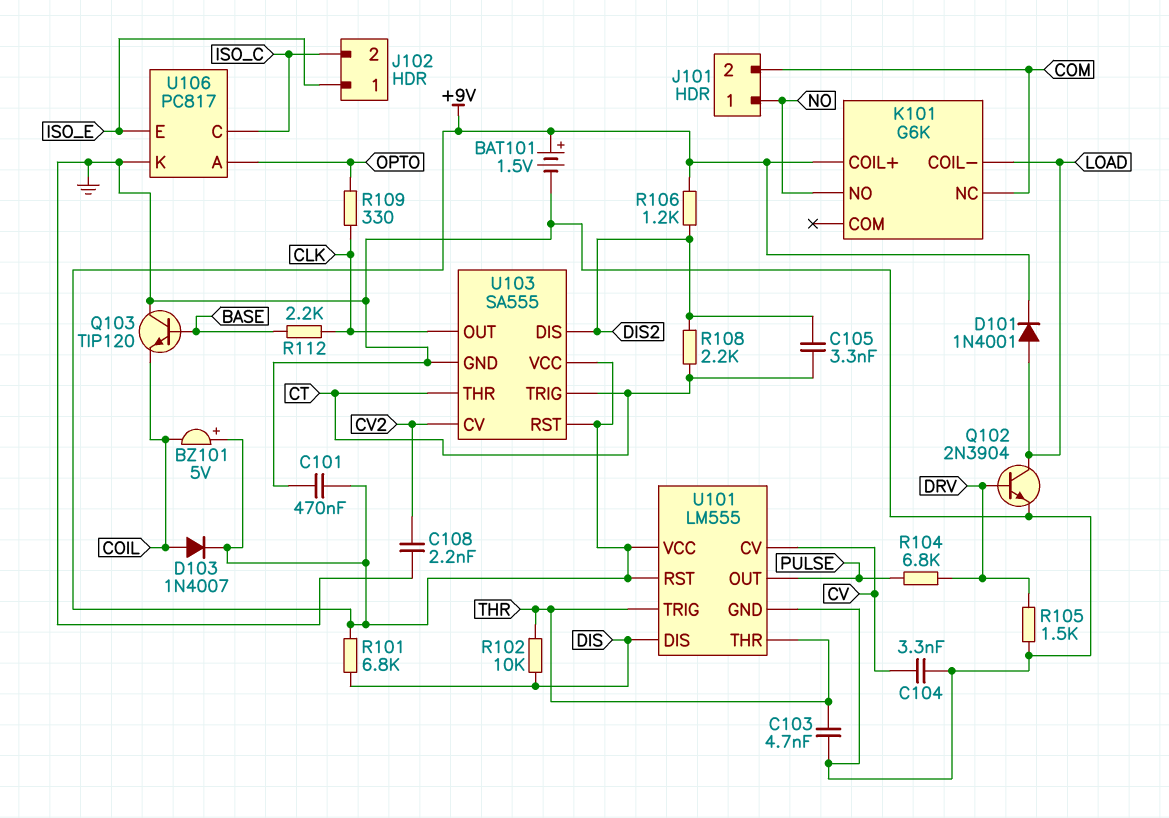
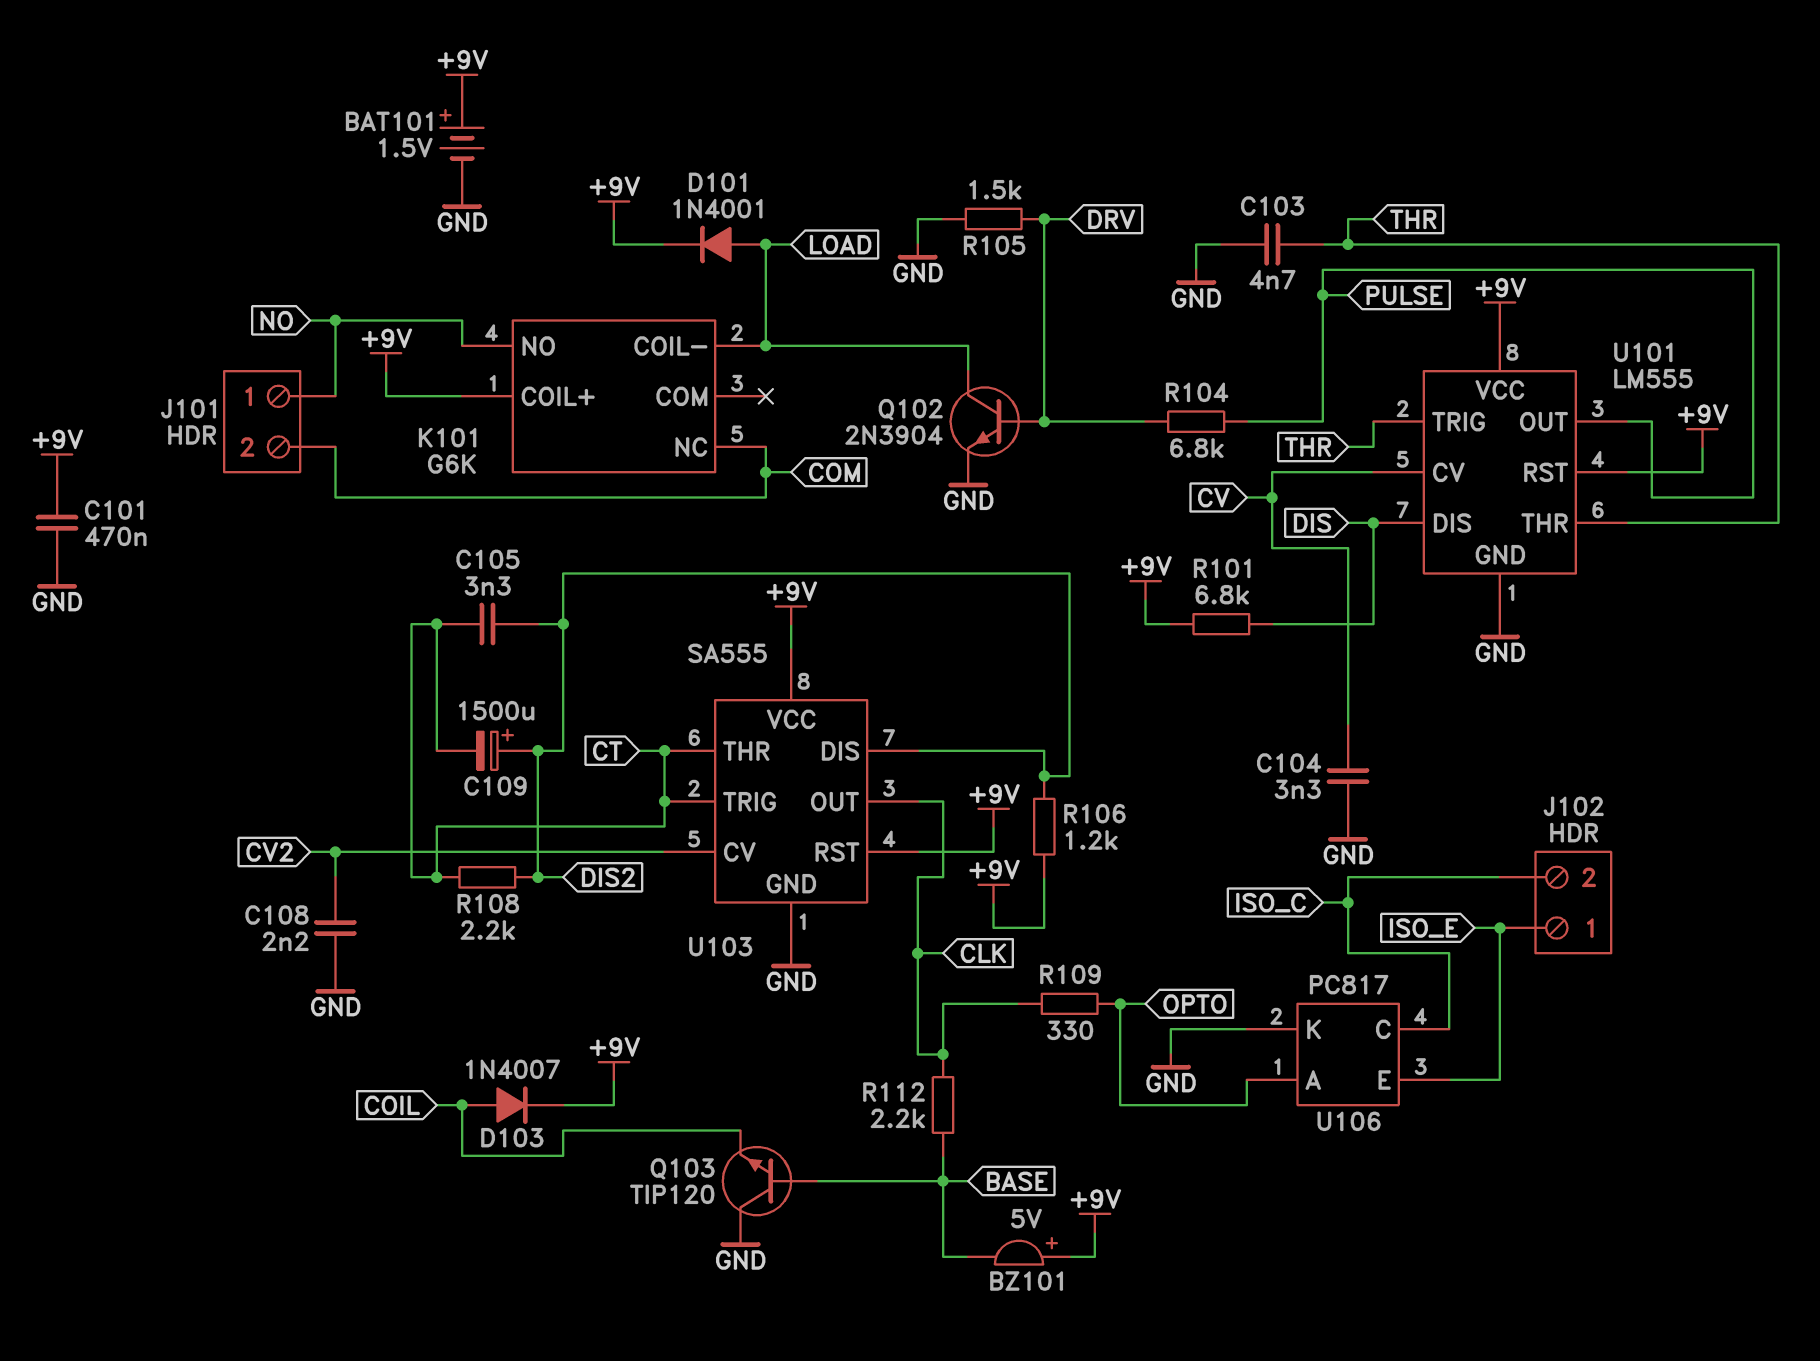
BZ101: buzzer 5V (plus +9V, minus COIL) -> buzzer 5V (plus +9V, minus BASE)
C109: none -> 1500uF (plus DIS2, minus CT)
R102: 10k (DIS, THR) -> none

